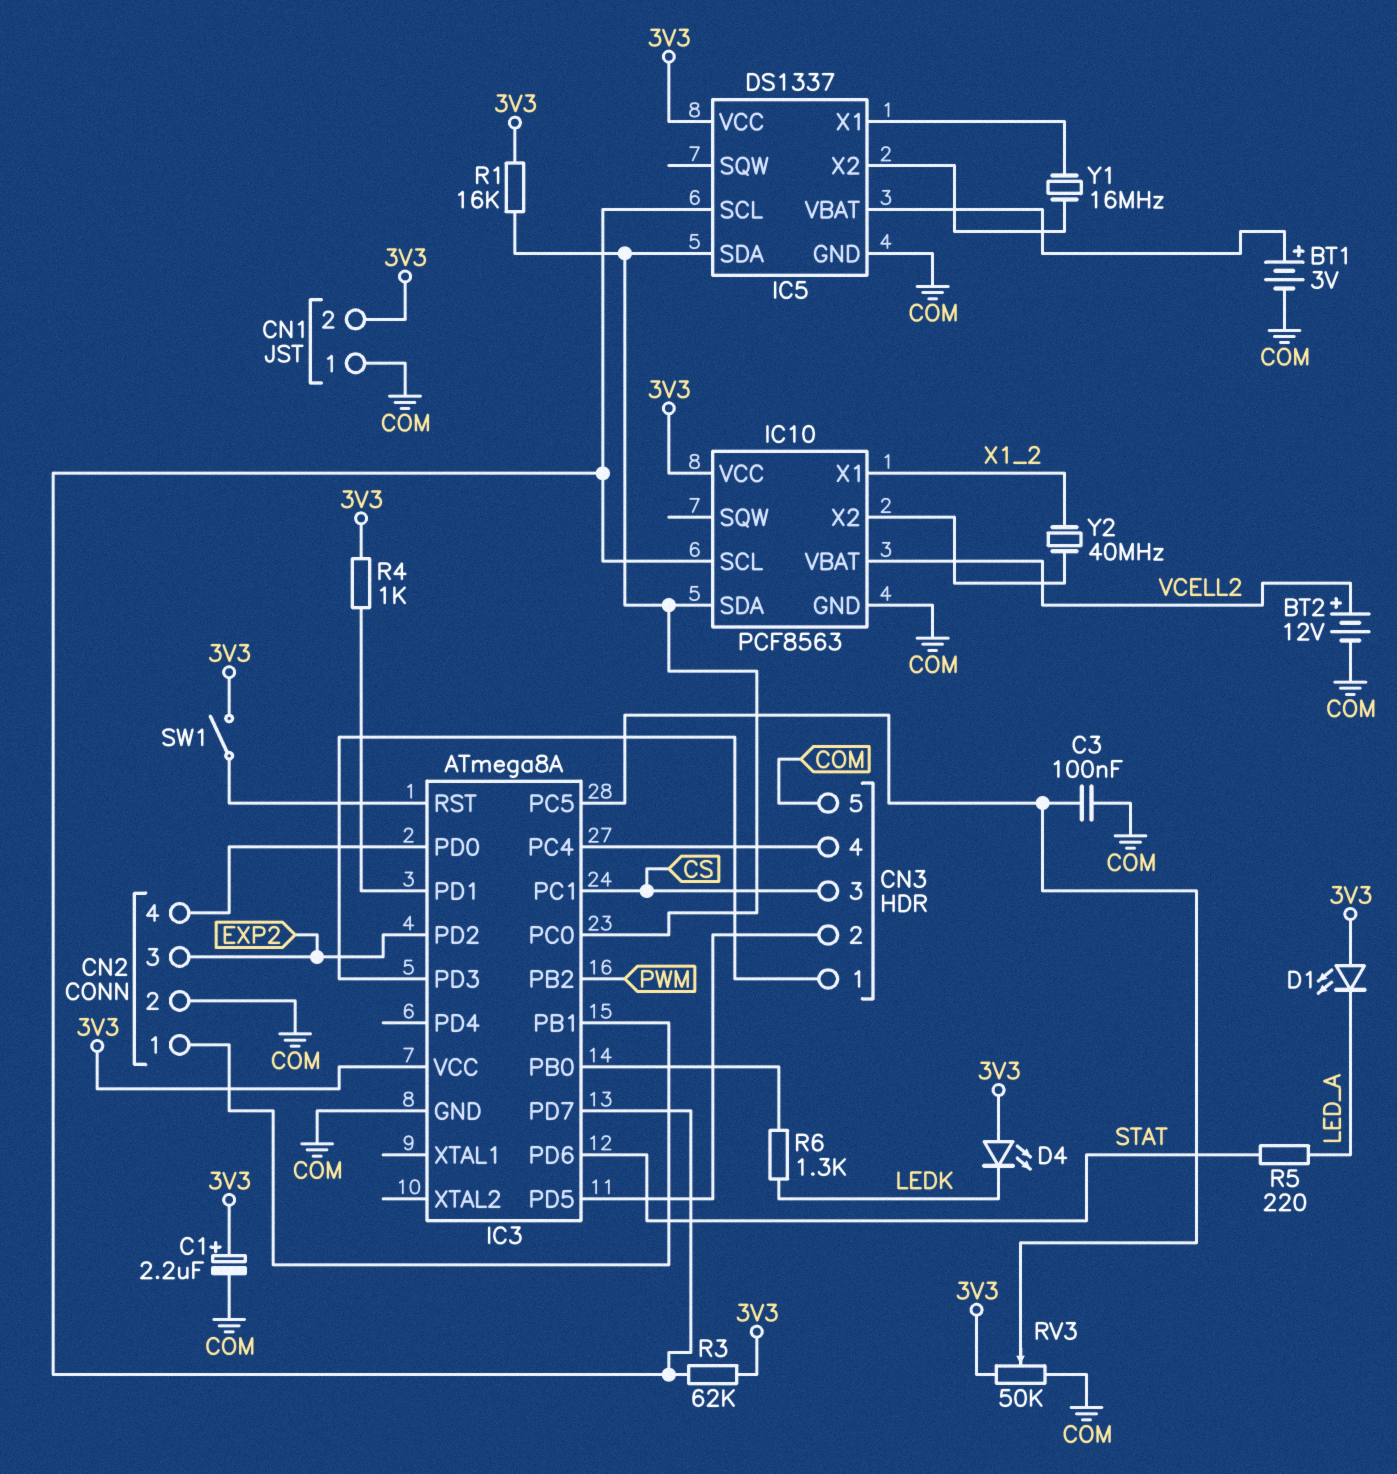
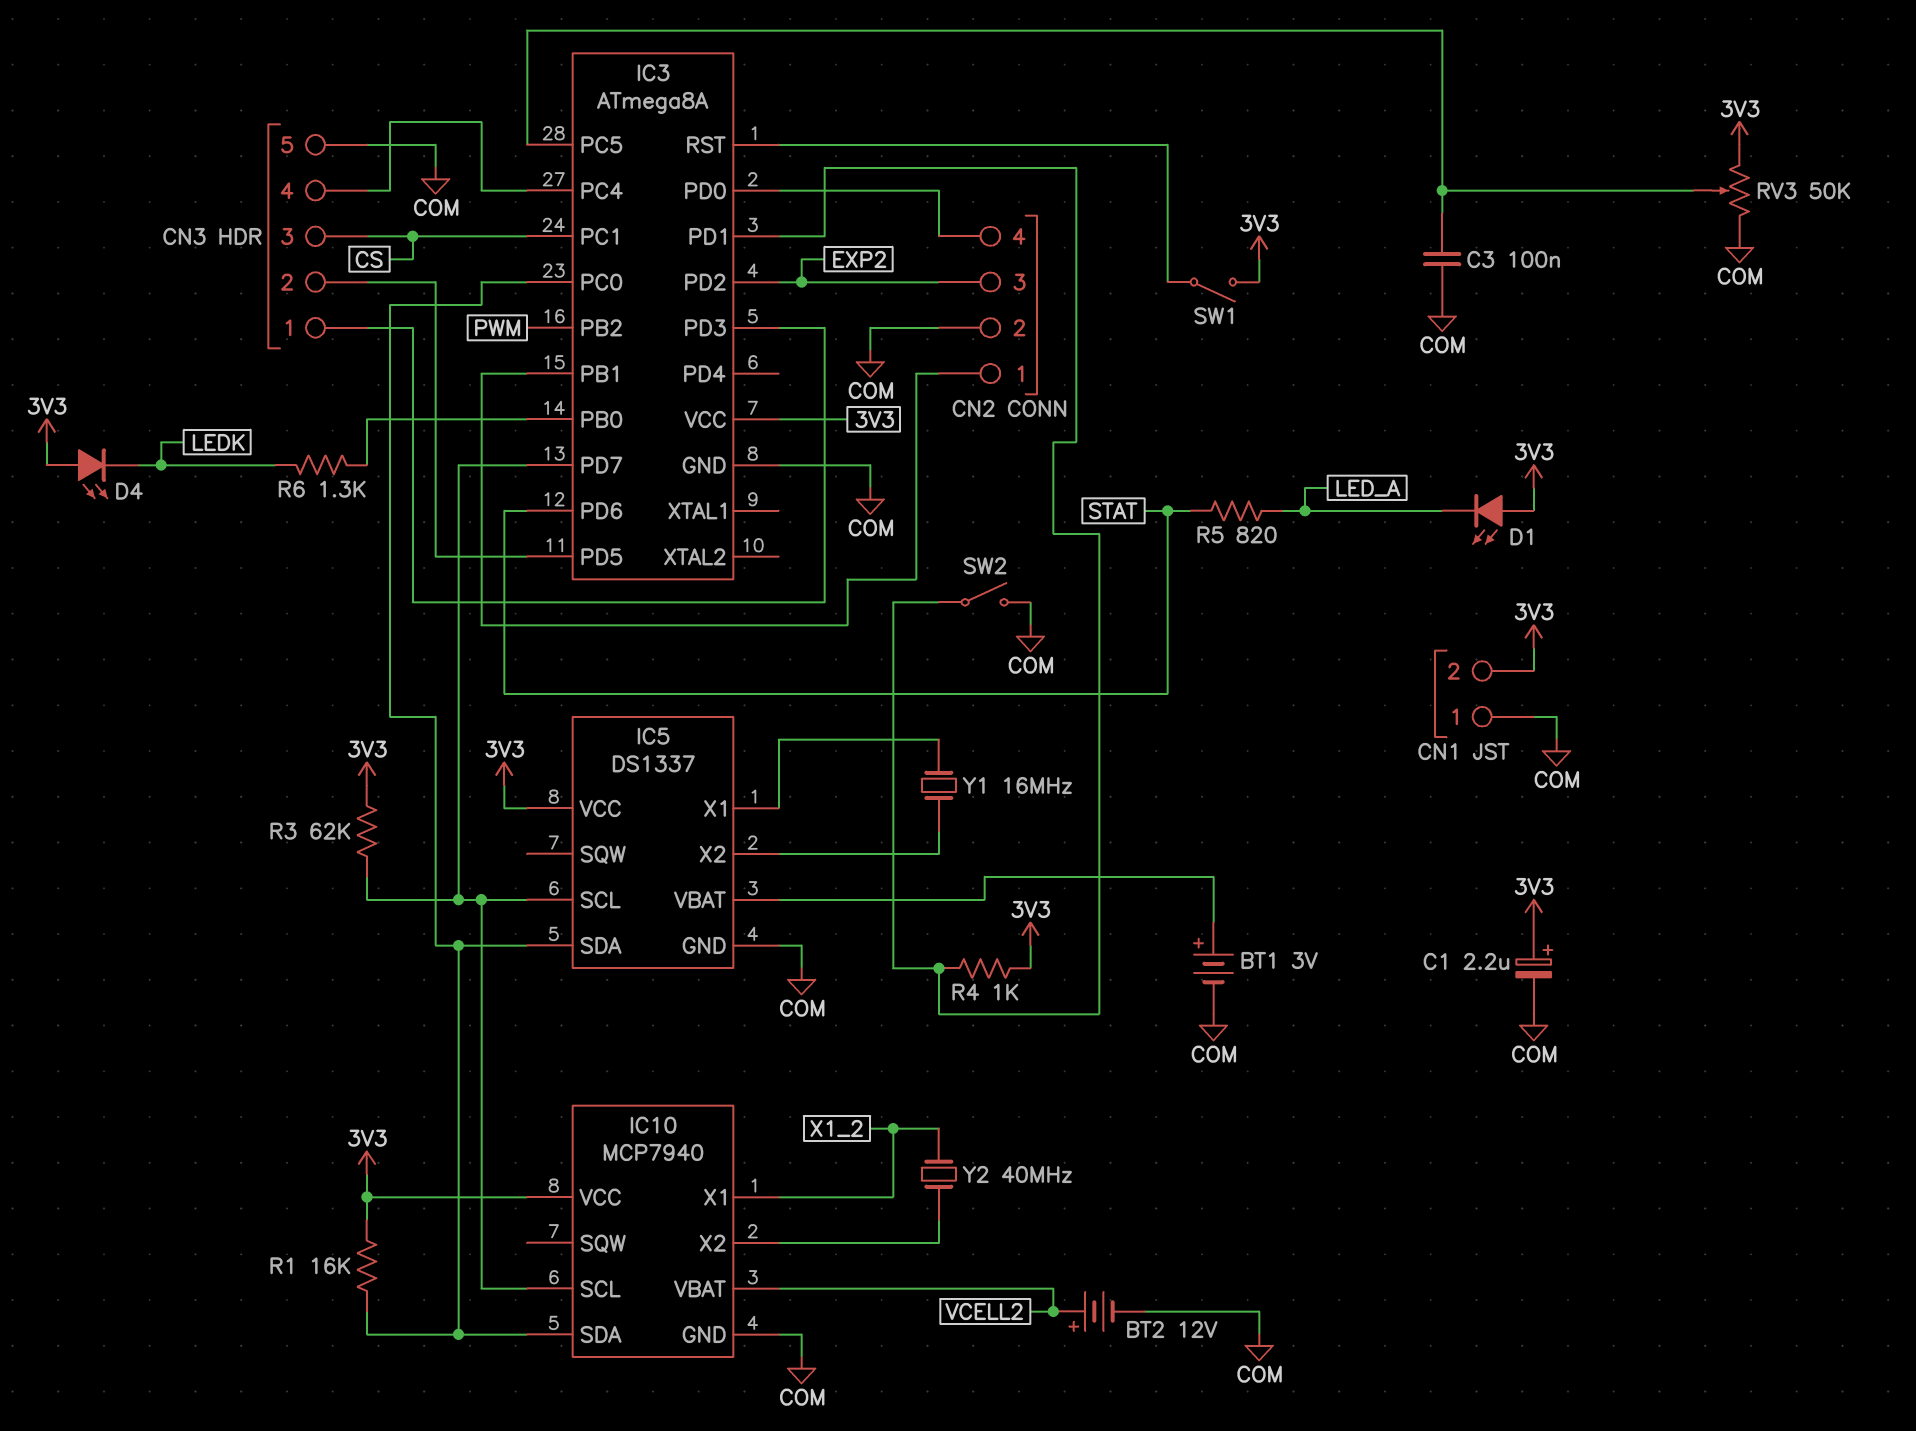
IC10: PCF8563 -> MCP7940
R5: 220 (LED_A, STAT) -> 820 (LED_A, STAT)
SW2: none -> switch (COM, IC3/PD1)

